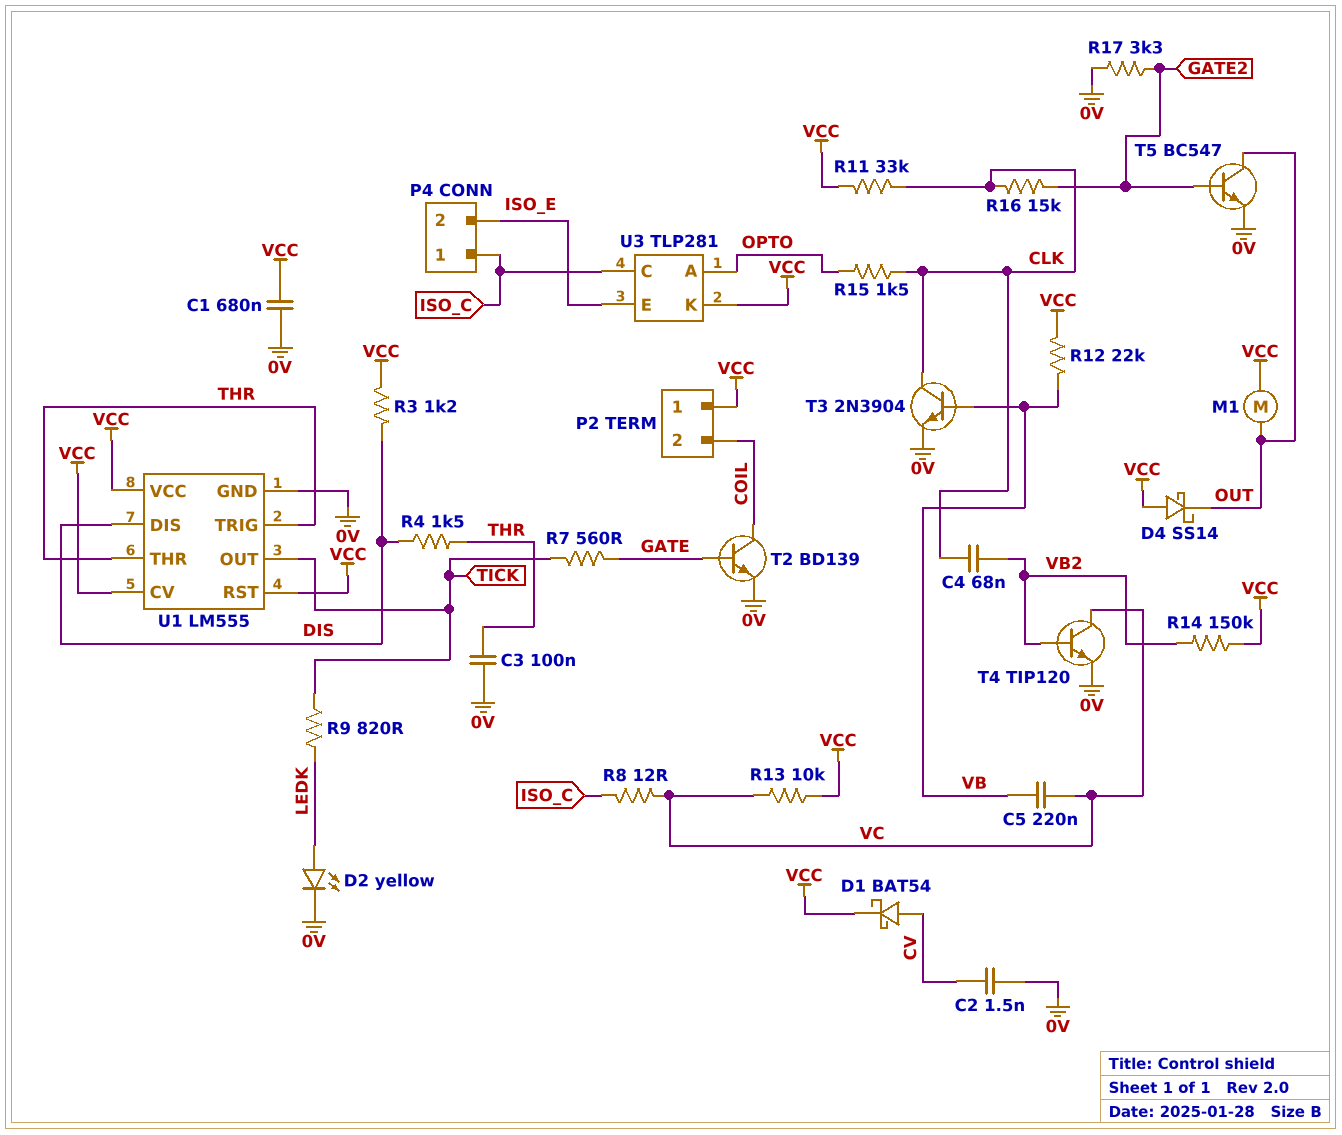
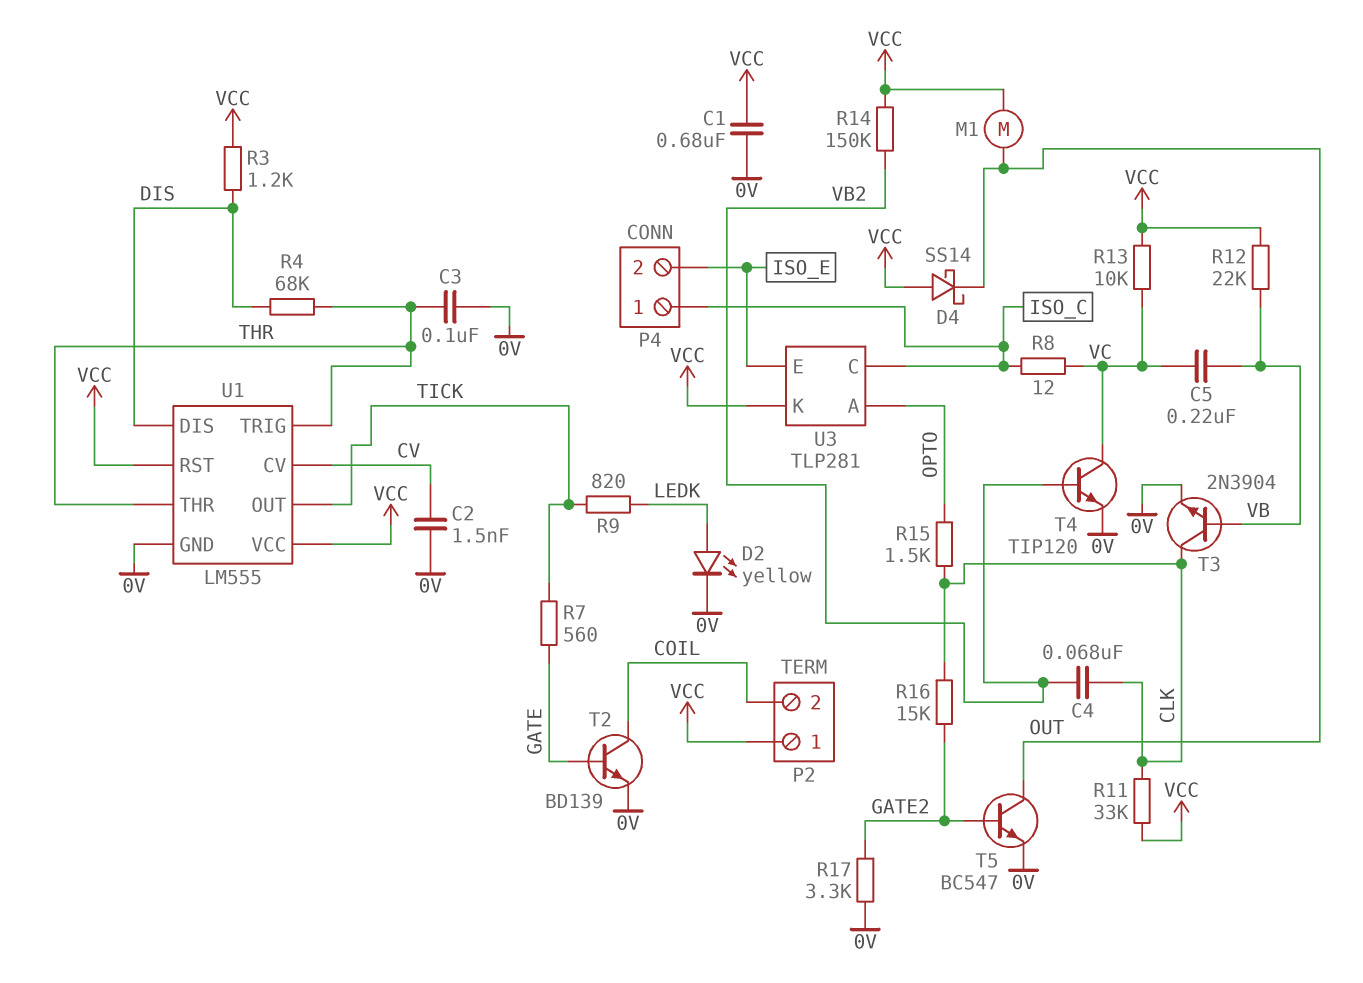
D1: schottky BAT54 (A CV, K VCC) -> none
R4: 1.5k (DIS, THR) -> 68k (DIS, THR)
U1 pin CV: VCC -> CV

